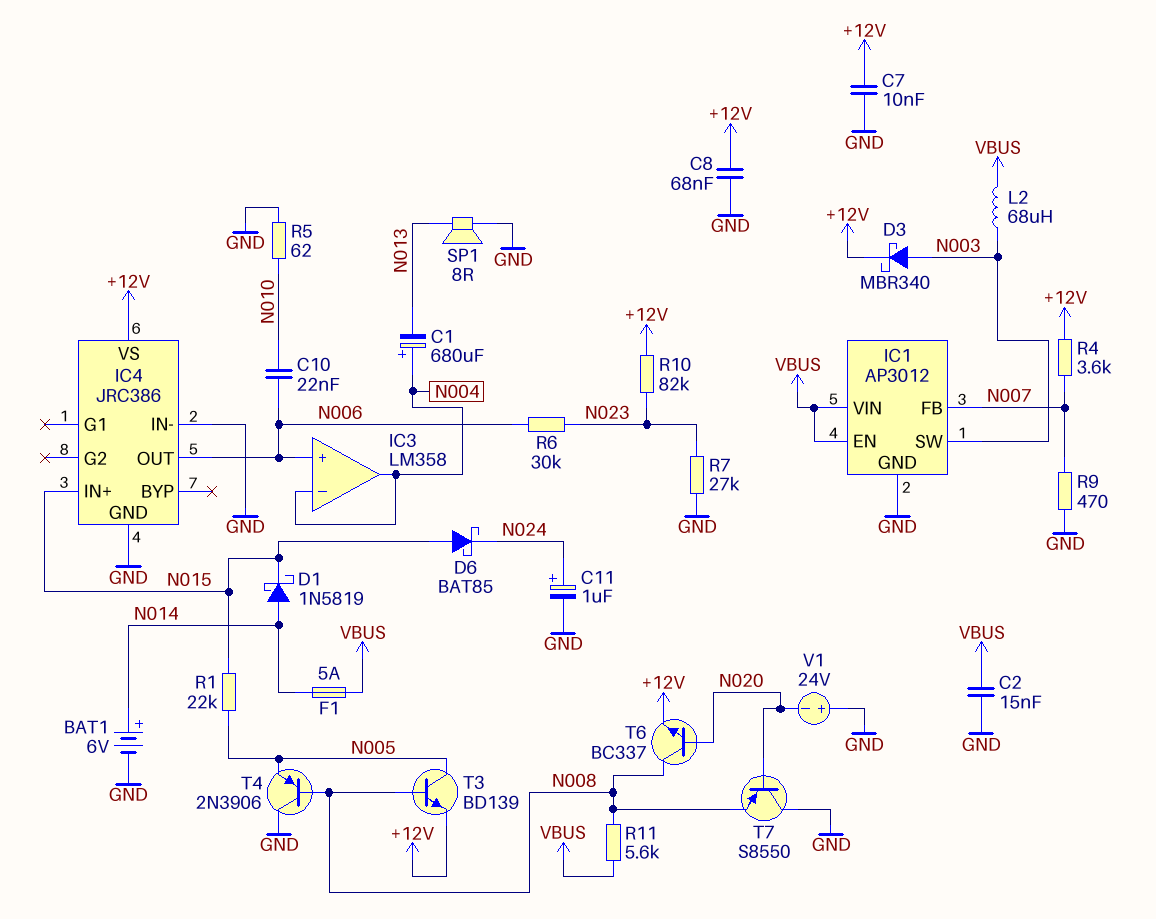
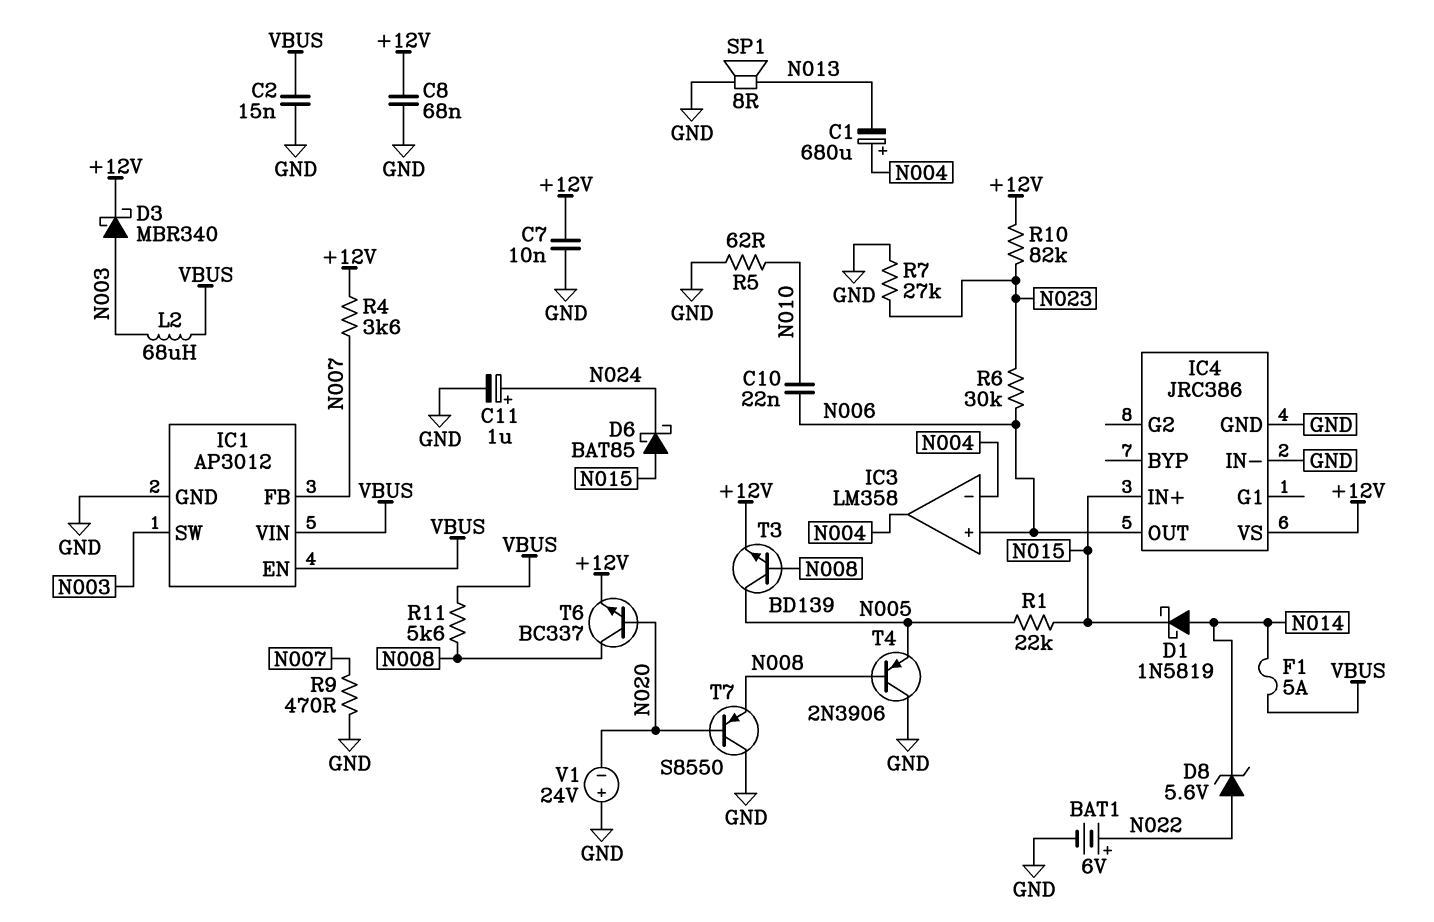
BAT1: 6V (plus N014, minus GND) -> 6V (plus N022, minus GND)
D8: none -> zener 5.6V (A N022, K N014)

